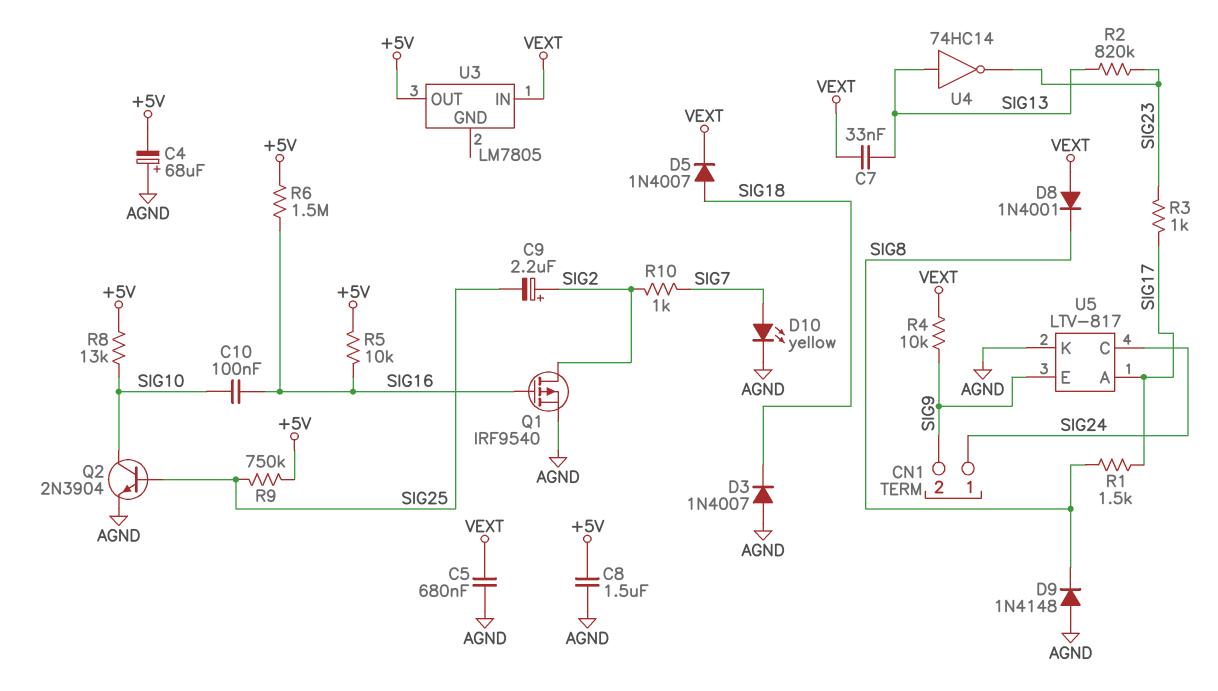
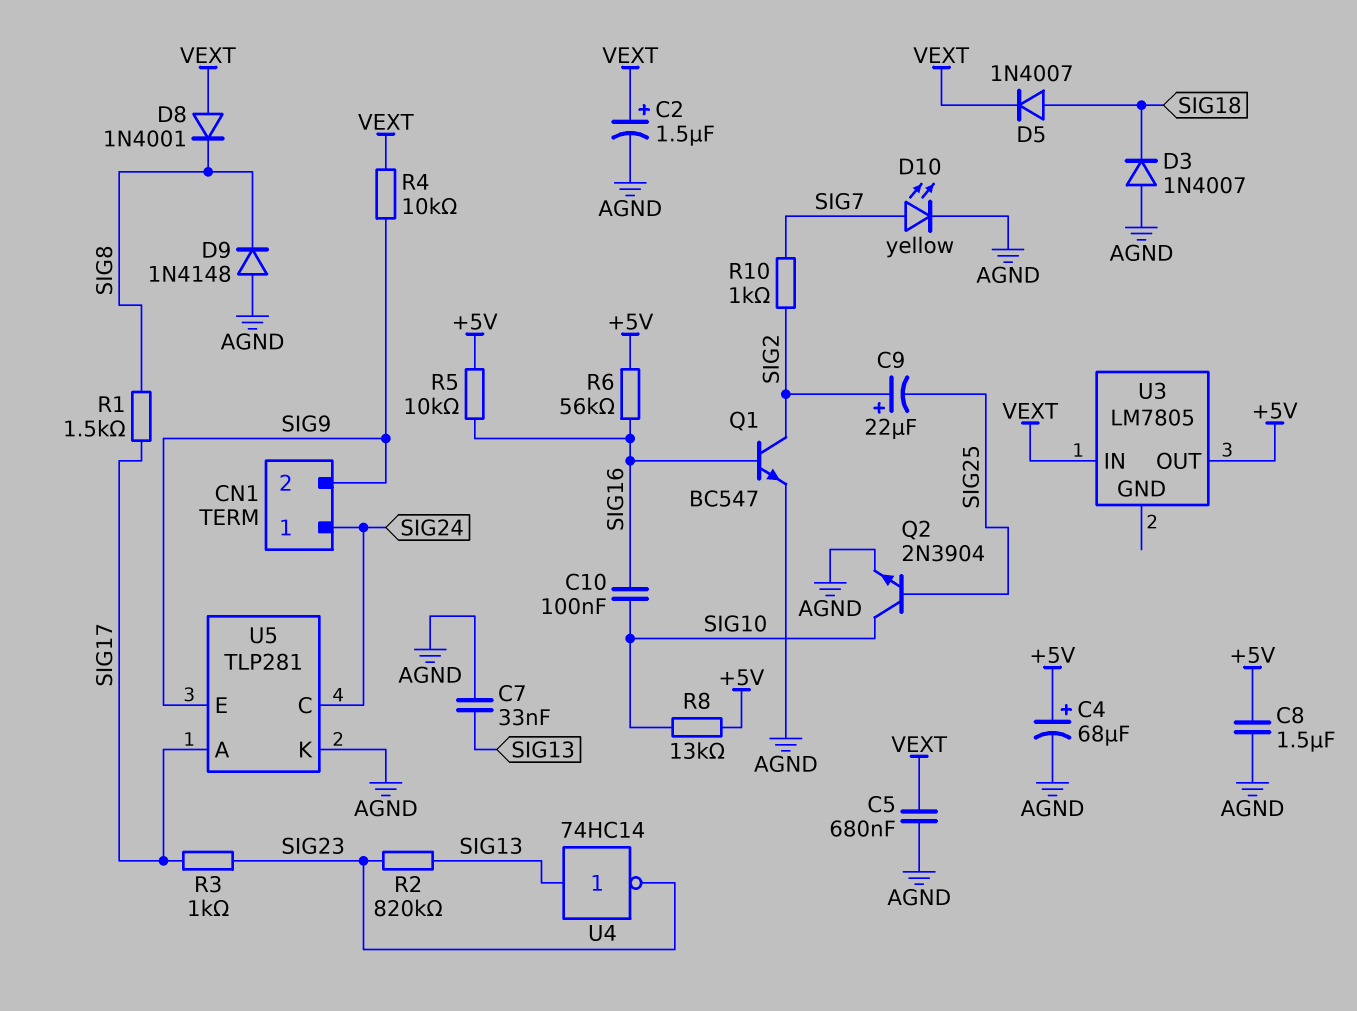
C2: none -> 1.5uF (plus VEXT, minus AGND)
C4: 68uF (plus AGND, minus +5V) -> 68uF (plus +5V, minus AGND)
C7: 33nF (SIG13, VEXT) -> 33nF (AGND, SIG13)
C9: 2.2uF (plus SIG2, minus SIG25) -> 22uF (plus SIG2, minus SIG25)
Q1: PMOS IRF9540 (G SIG16, D SIG2, S AGND) -> NPN BC547 (B SIG16, C SIG2, E AGND)
R6: 1.5M (+5V, SIG16) -> 56k (+5V, SIG16)
R9: 750k (+5V, SIG25) -> none
U5: LTV-817 -> TLP281

